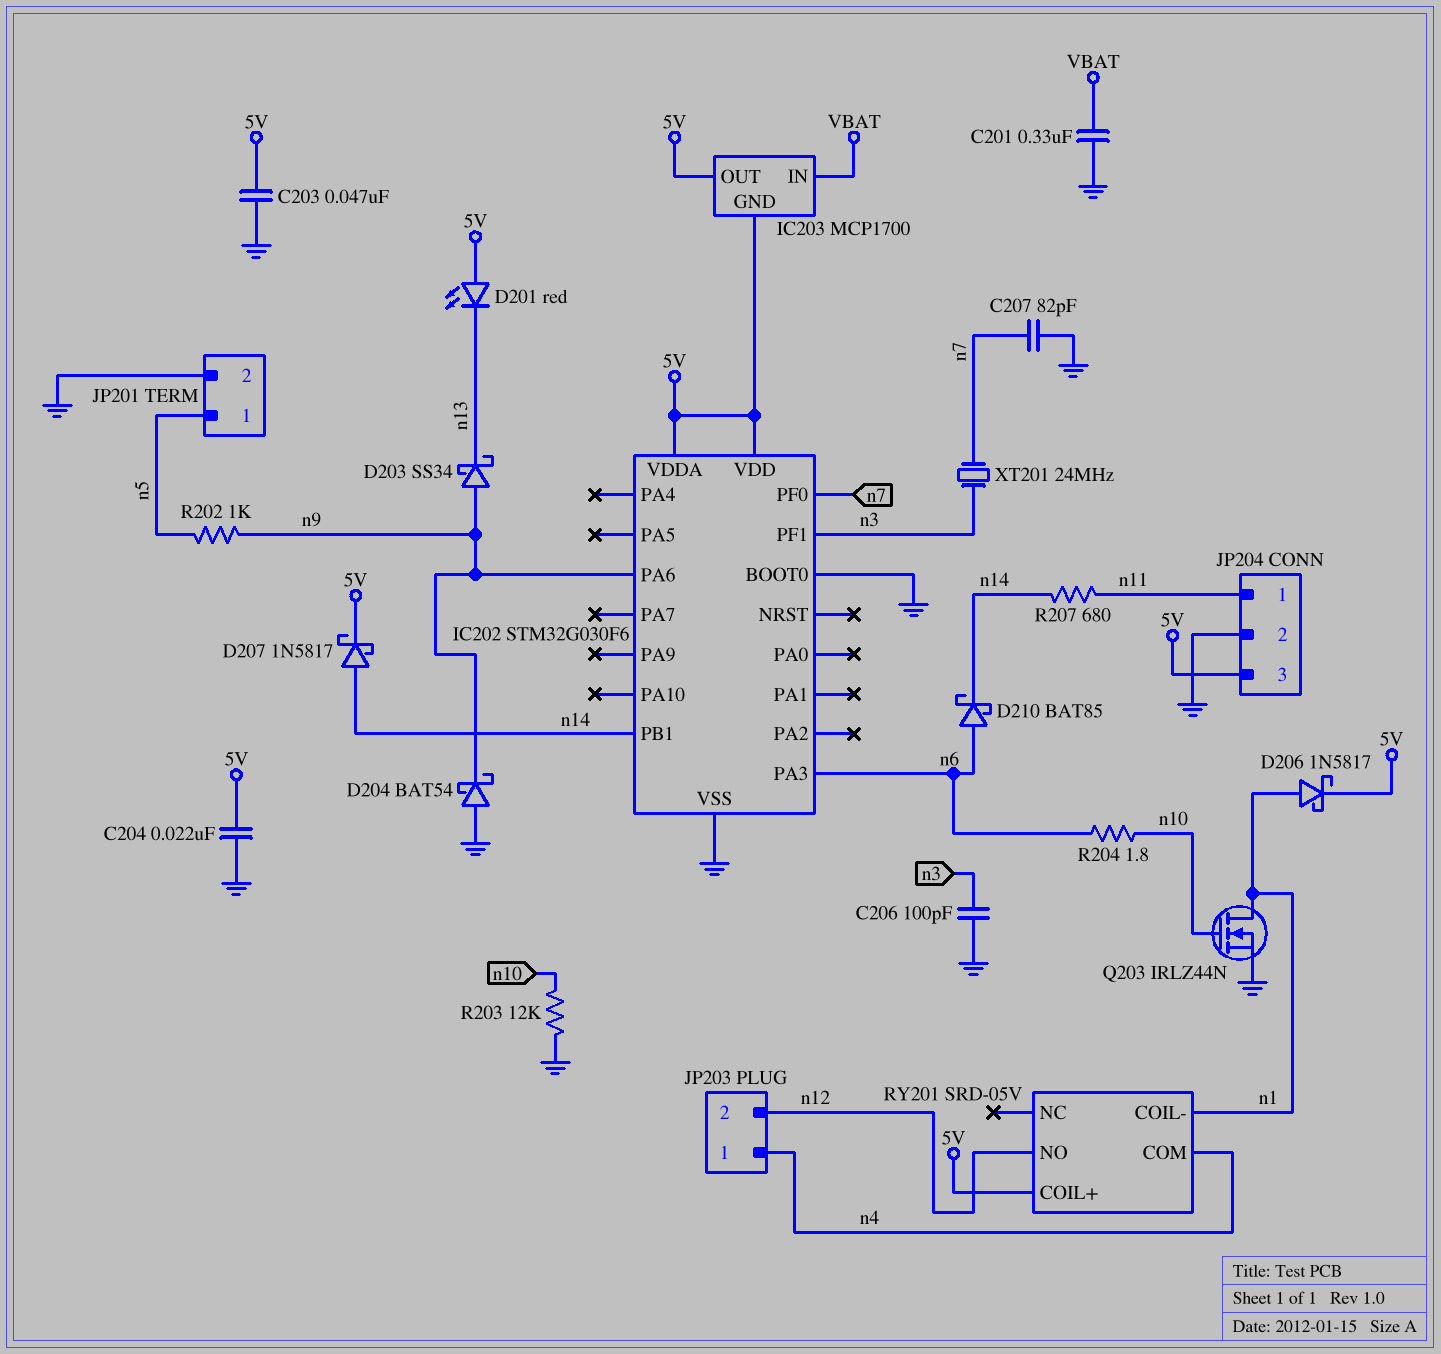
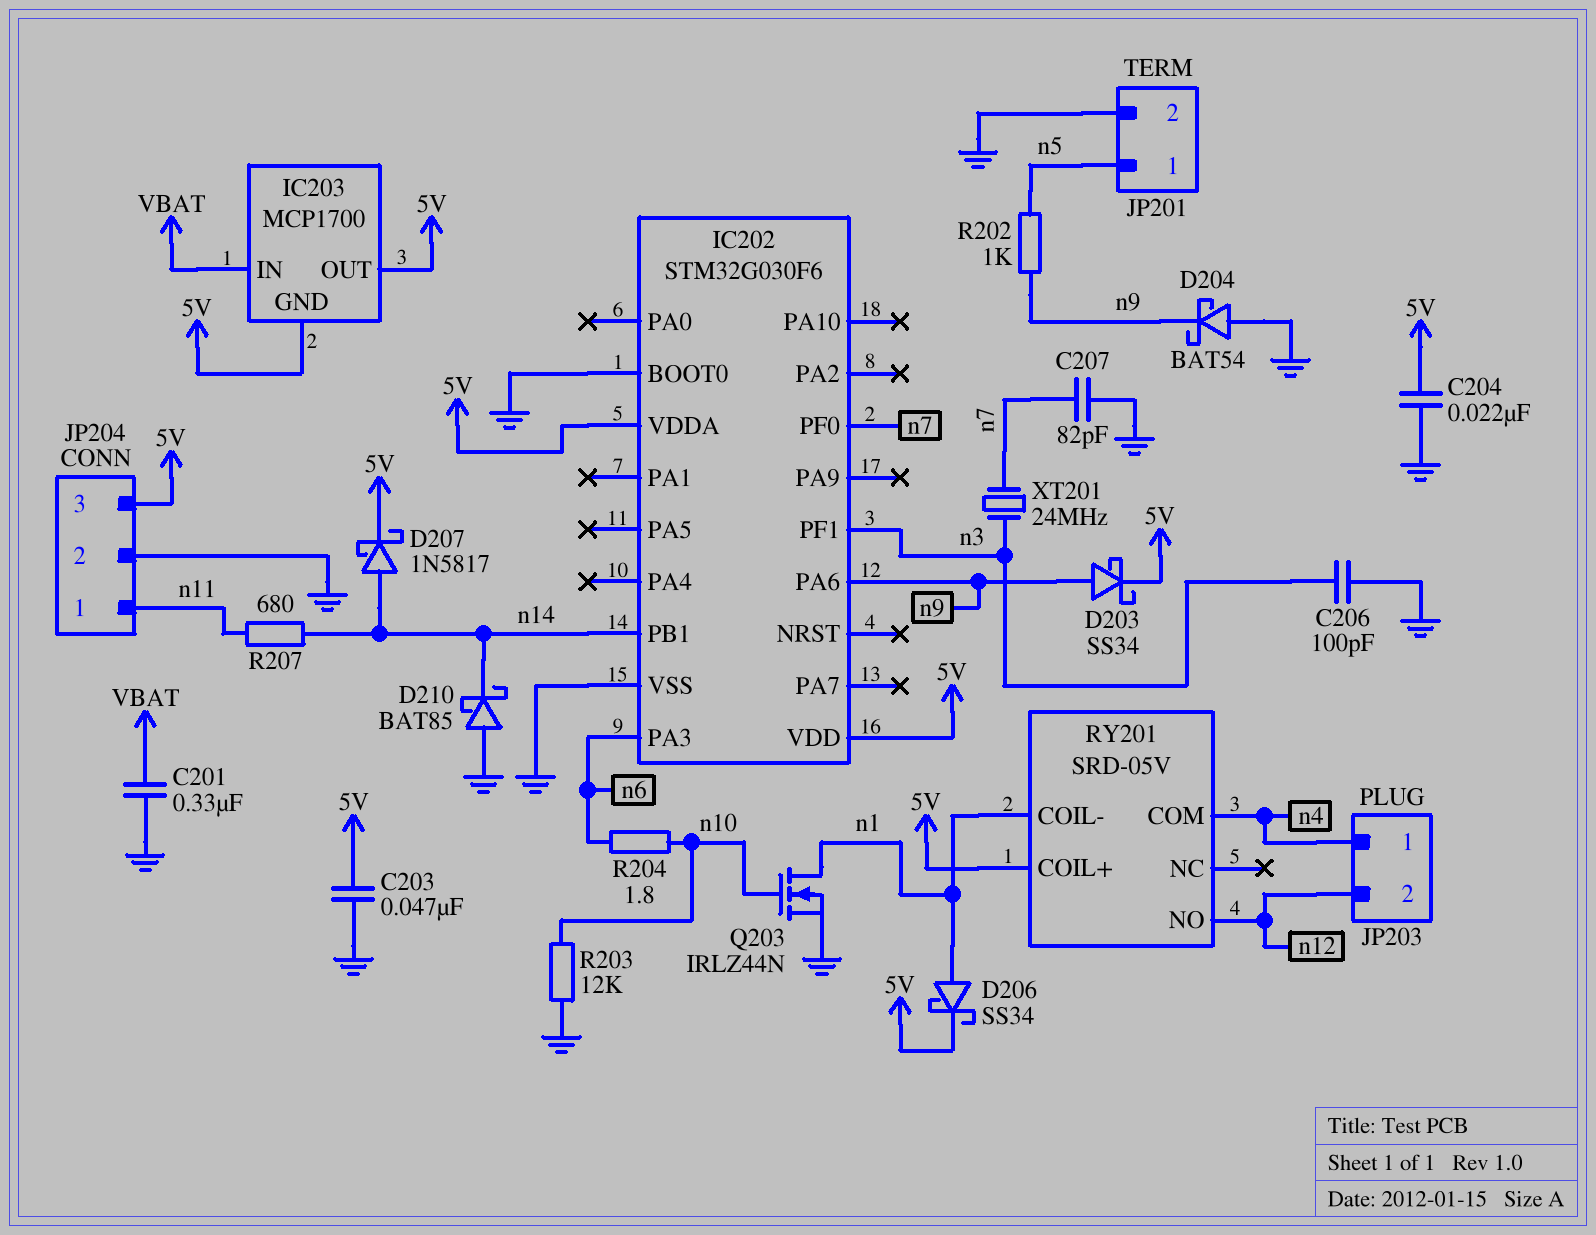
D201: LED red (A 5V, K n13) -> none
D203: schottky SS34 (A n9, K n13) -> schottky SS34 (A n9, K 5V)
D206: schottky 1N5817 (A n1, K 5V) -> schottky SS34 (A n1, K 5V)
D210: schottky BAT85 (A n6, K n14) -> schottky BAT85 (A GND, K n14)

